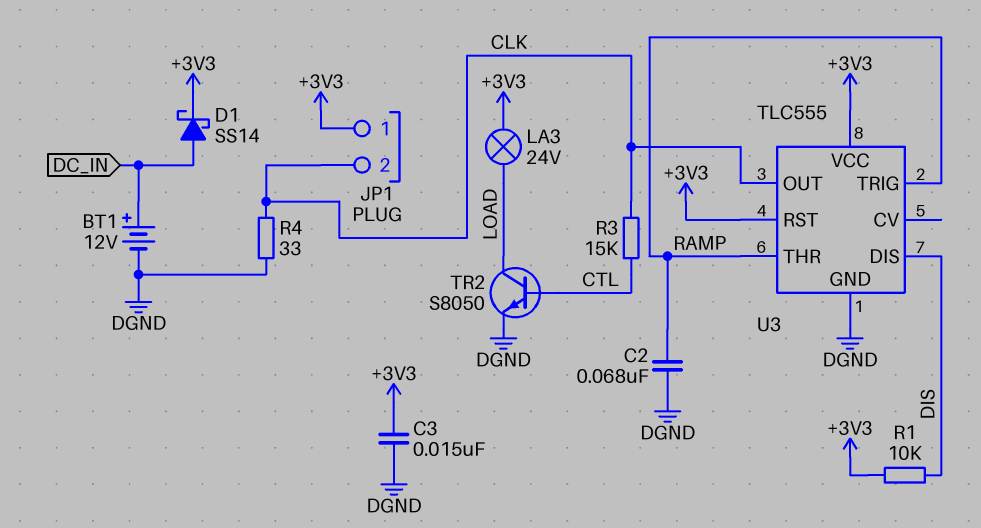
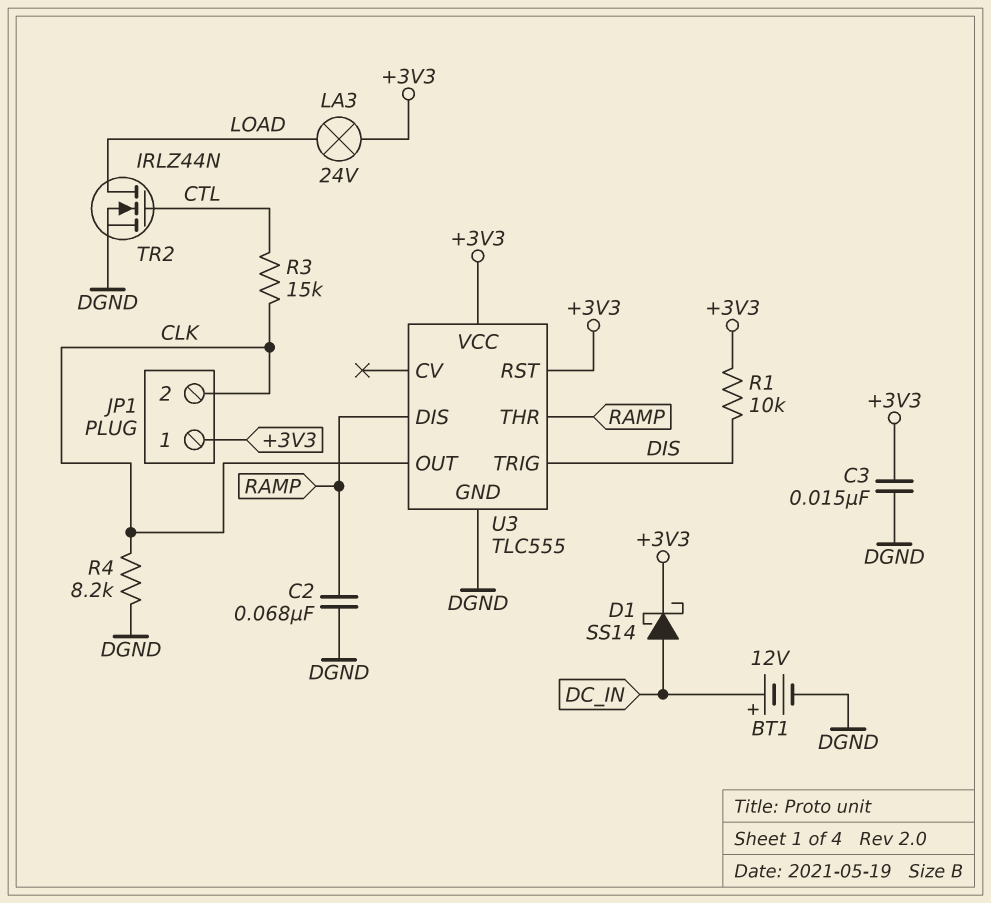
R4: 33 (CLK, DGND) -> 8.2k (CLK, DGND)
TR2: NPN S8050 (B CTL, C LOAD, E DGND) -> NMOS IRLZ44N (G CTL, D LOAD, S DGND)
U3 pin DIS: DIS -> RAMP
U3 pin TRIG: RAMP -> DIS

